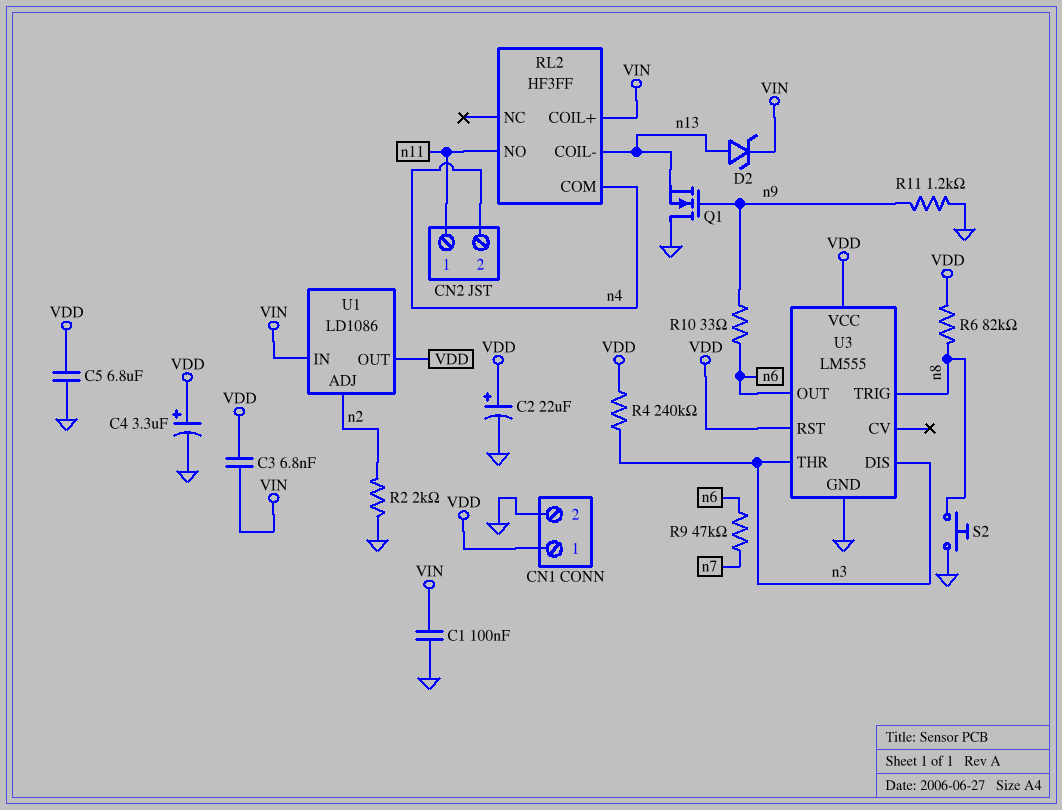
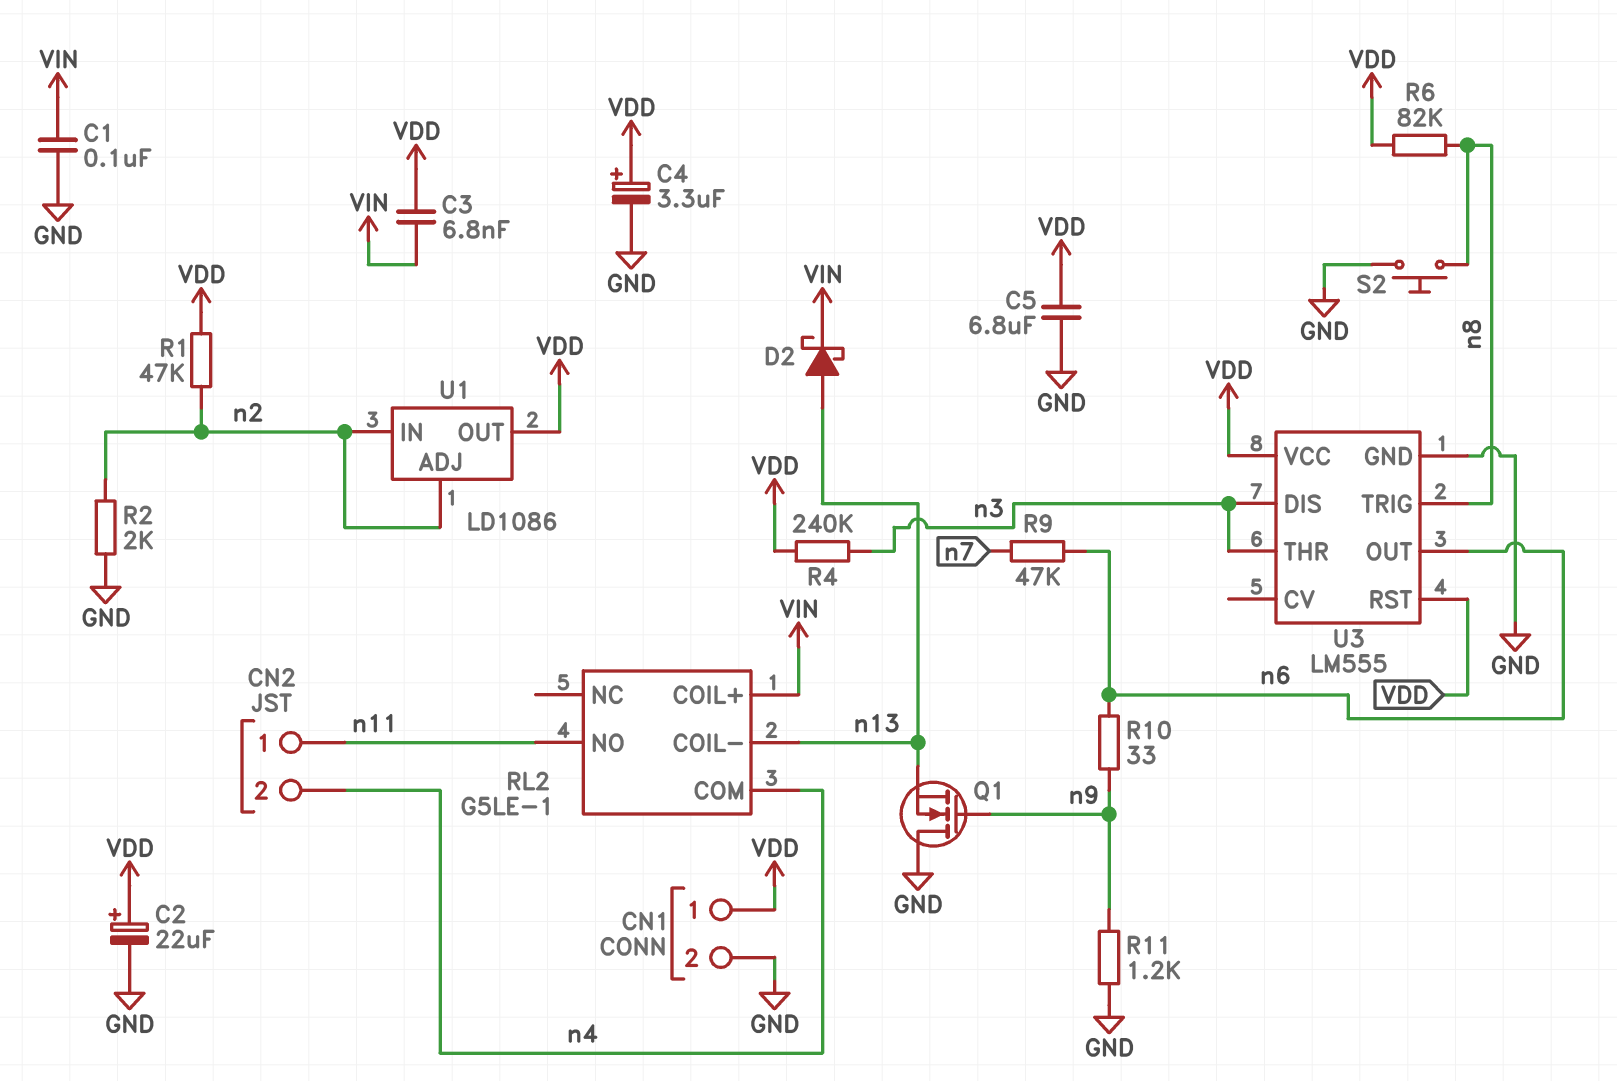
D2: zener (A n13, K VIN) -> schottky (A n13, K VIN)
R1: none -> 47k (VDD, n2)
RL2: HF3FF -> G5LE-1
U1 pin IN: VIN -> n2

